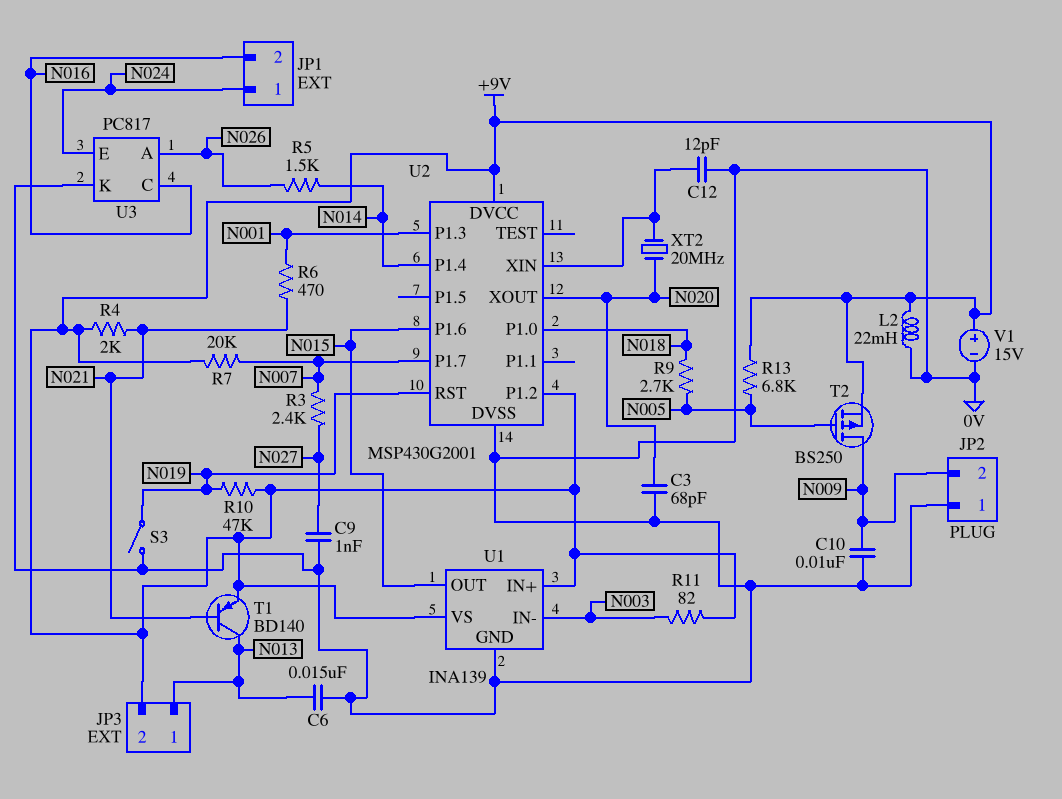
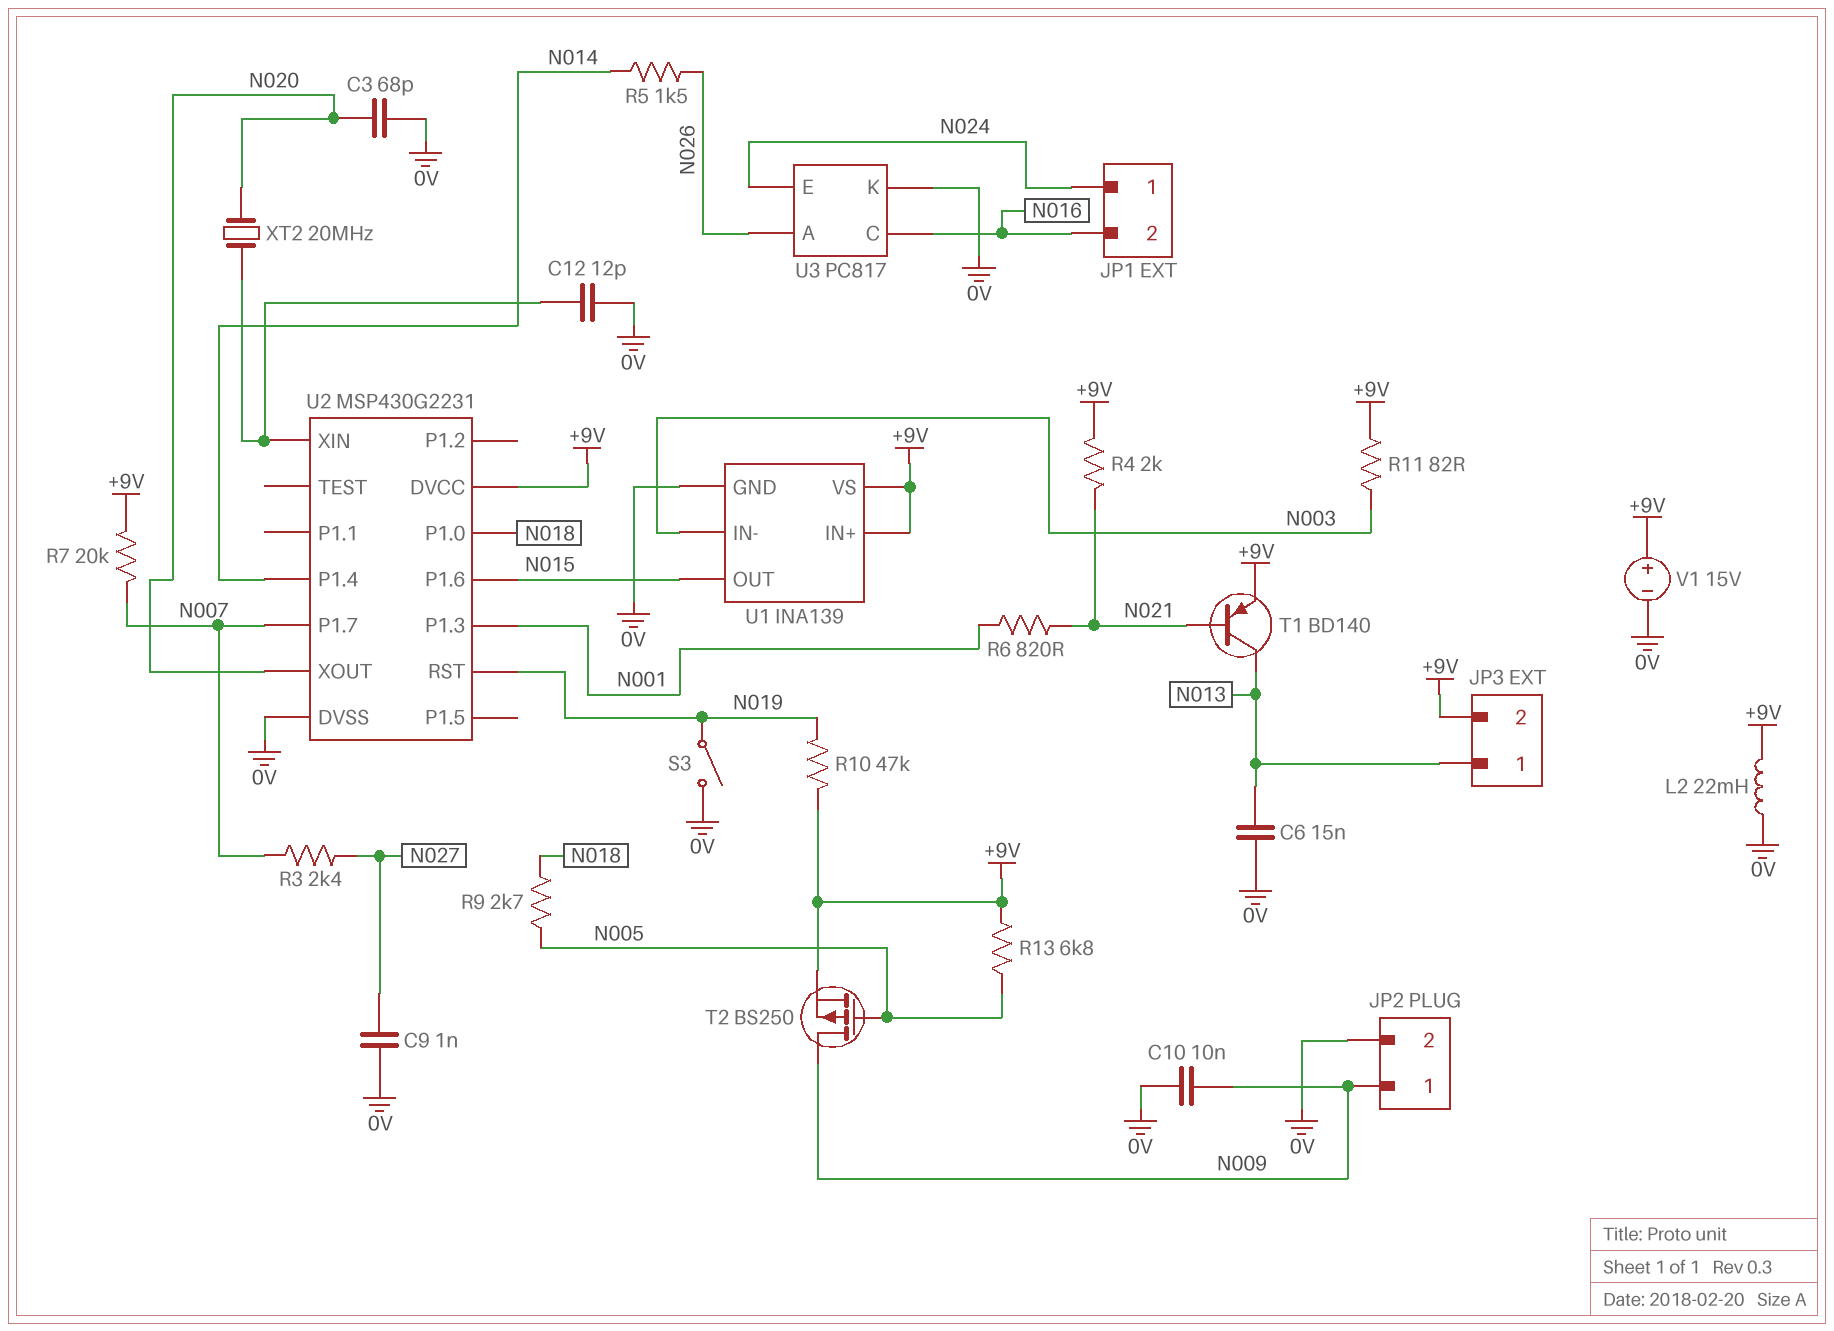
JP2 pin 1: 0V -> N009
JP2 pin 2: N009 -> 0V
R6: 470 (N001, N021) -> 820 (N001, N021)
U2: MSP430G2001 -> MSP430G2231
U2 pin P1.2: +9V -> none

